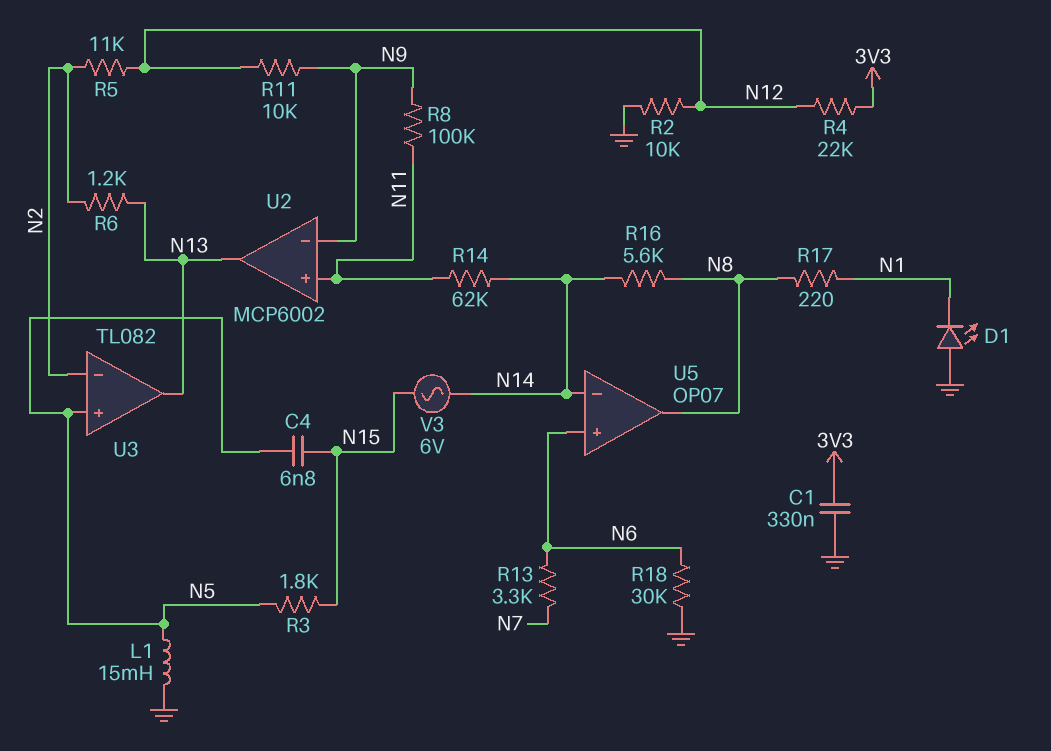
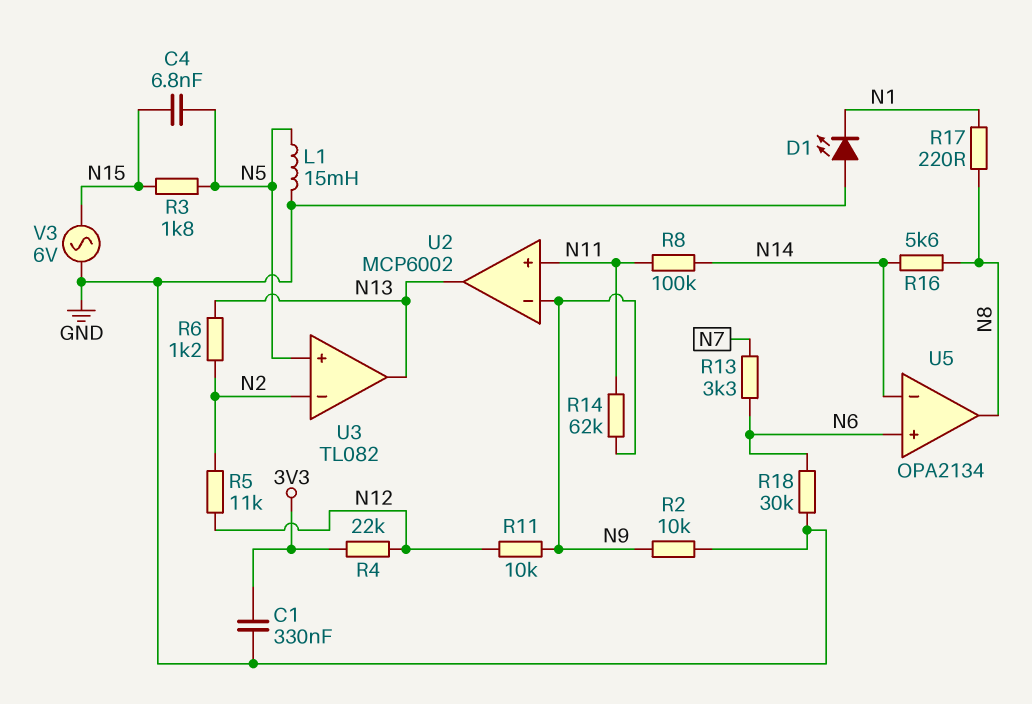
R2: 10k (GND, N12) -> 10k (GND, N9)
R8: 100k (N9, N11) -> 100k (N11, N14)
R14: 62k (N11, N14) -> 62k (N9, N11)
U5: OP07 -> OPA2134
V3: AC 6V (N14, N15) -> AC 6V (GND, N15)

